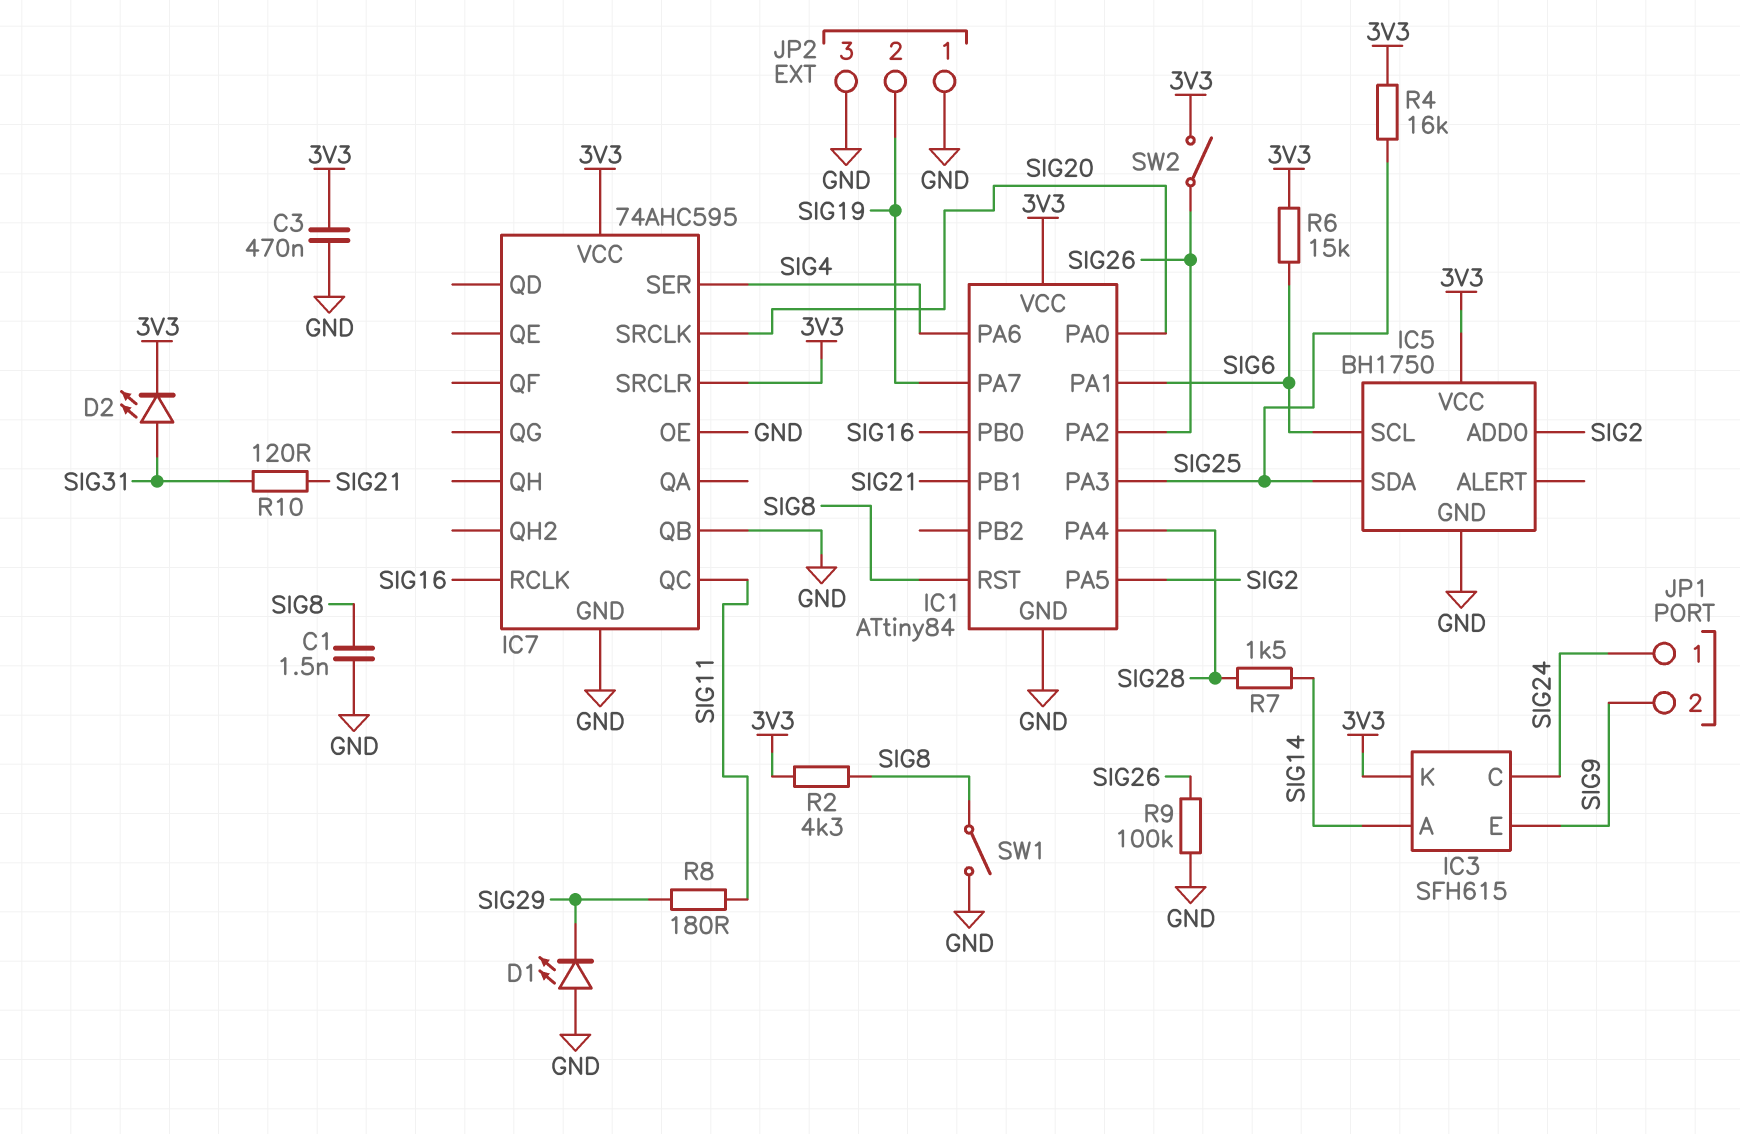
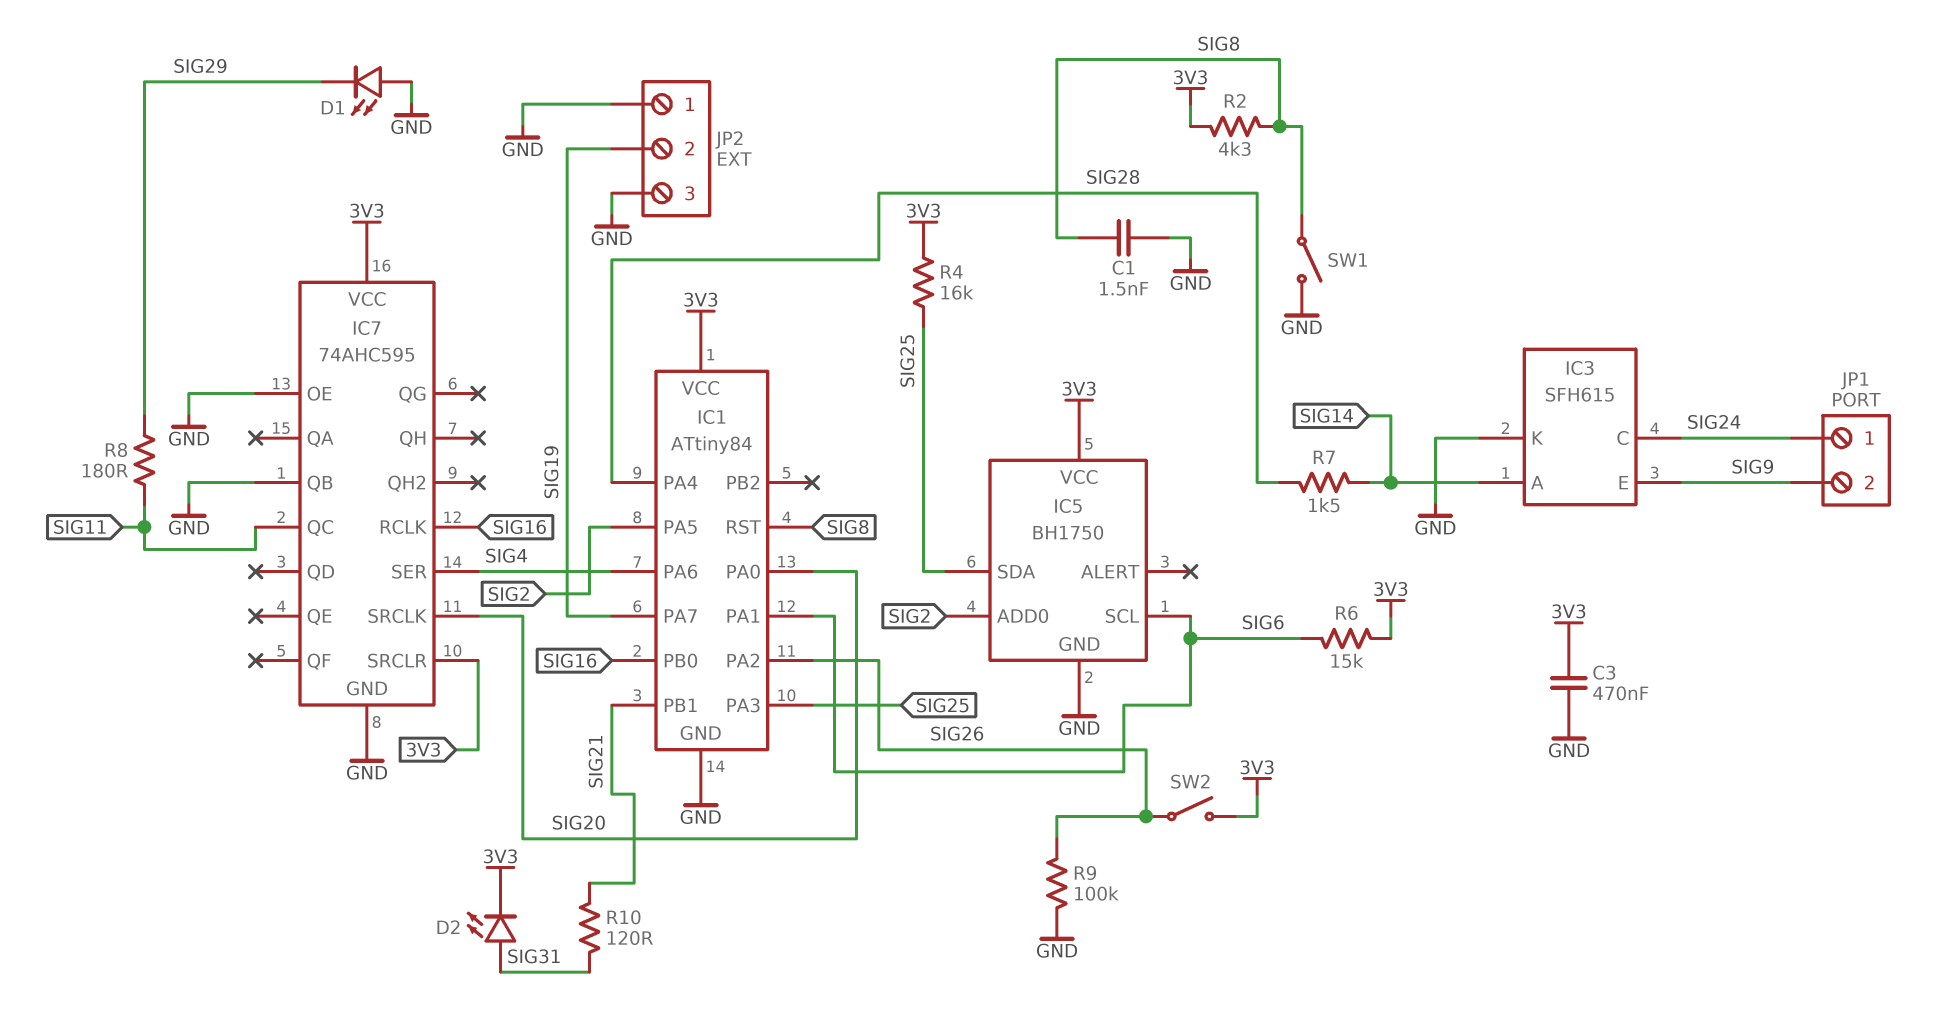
IC3 pin K: 3V3 -> GND

